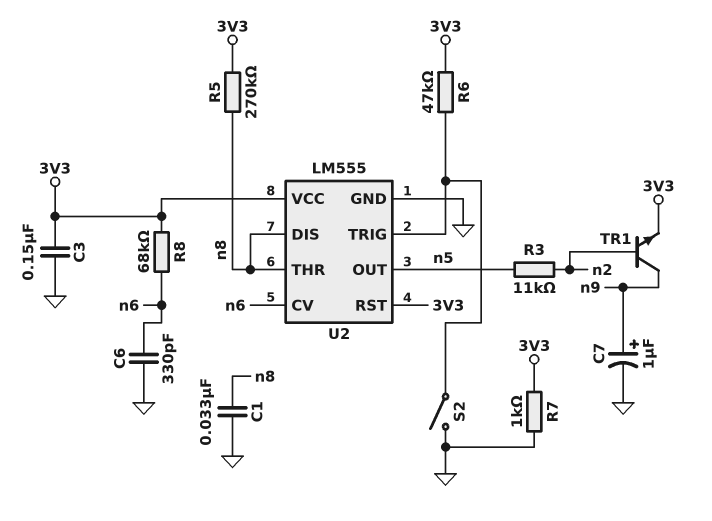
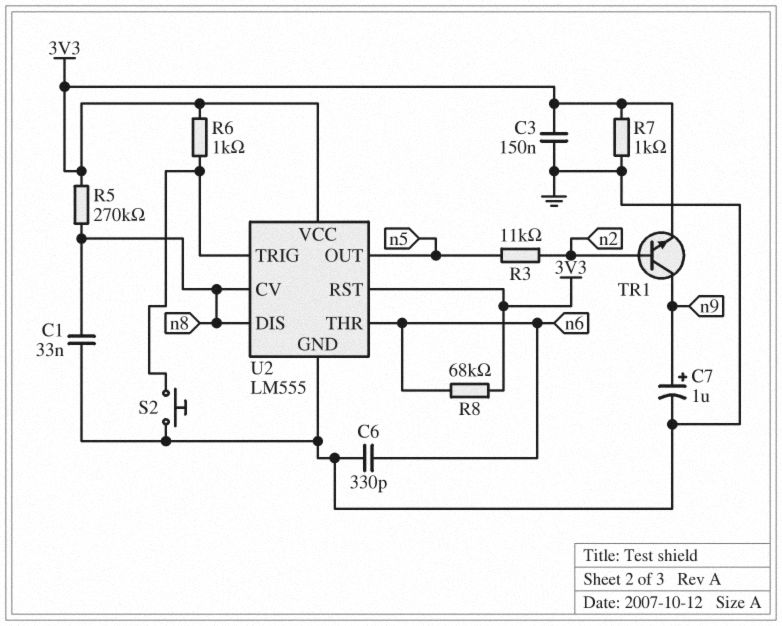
R6: 47k (3V3, U2/TRIG) -> 1k (3V3, U2/TRIG)
S2: switch (GND, U2/TRIG) -> button (GND, U2/TRIG)
U2 pin CV: n6 -> n8
U2 pin THR: n8 -> n6

